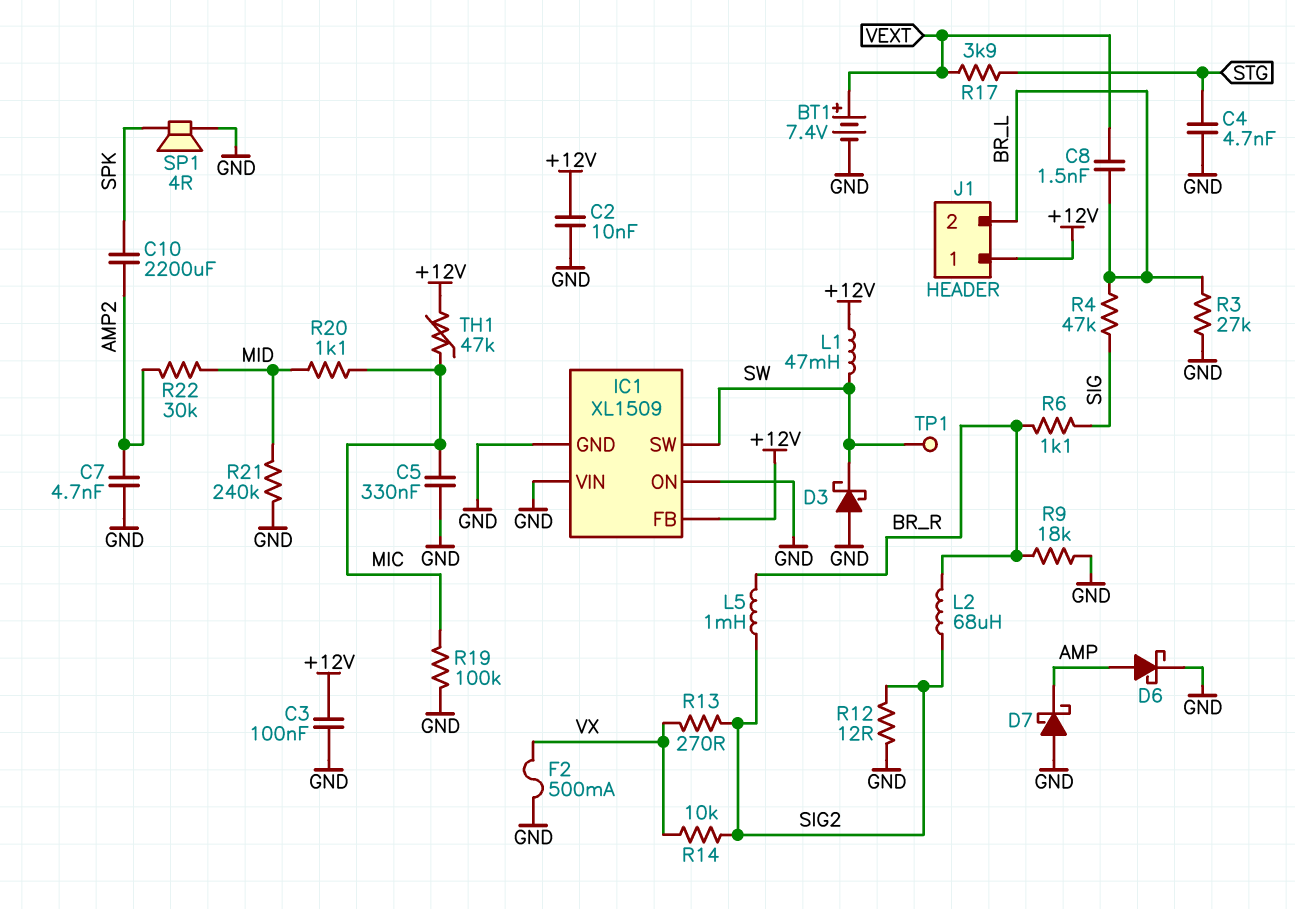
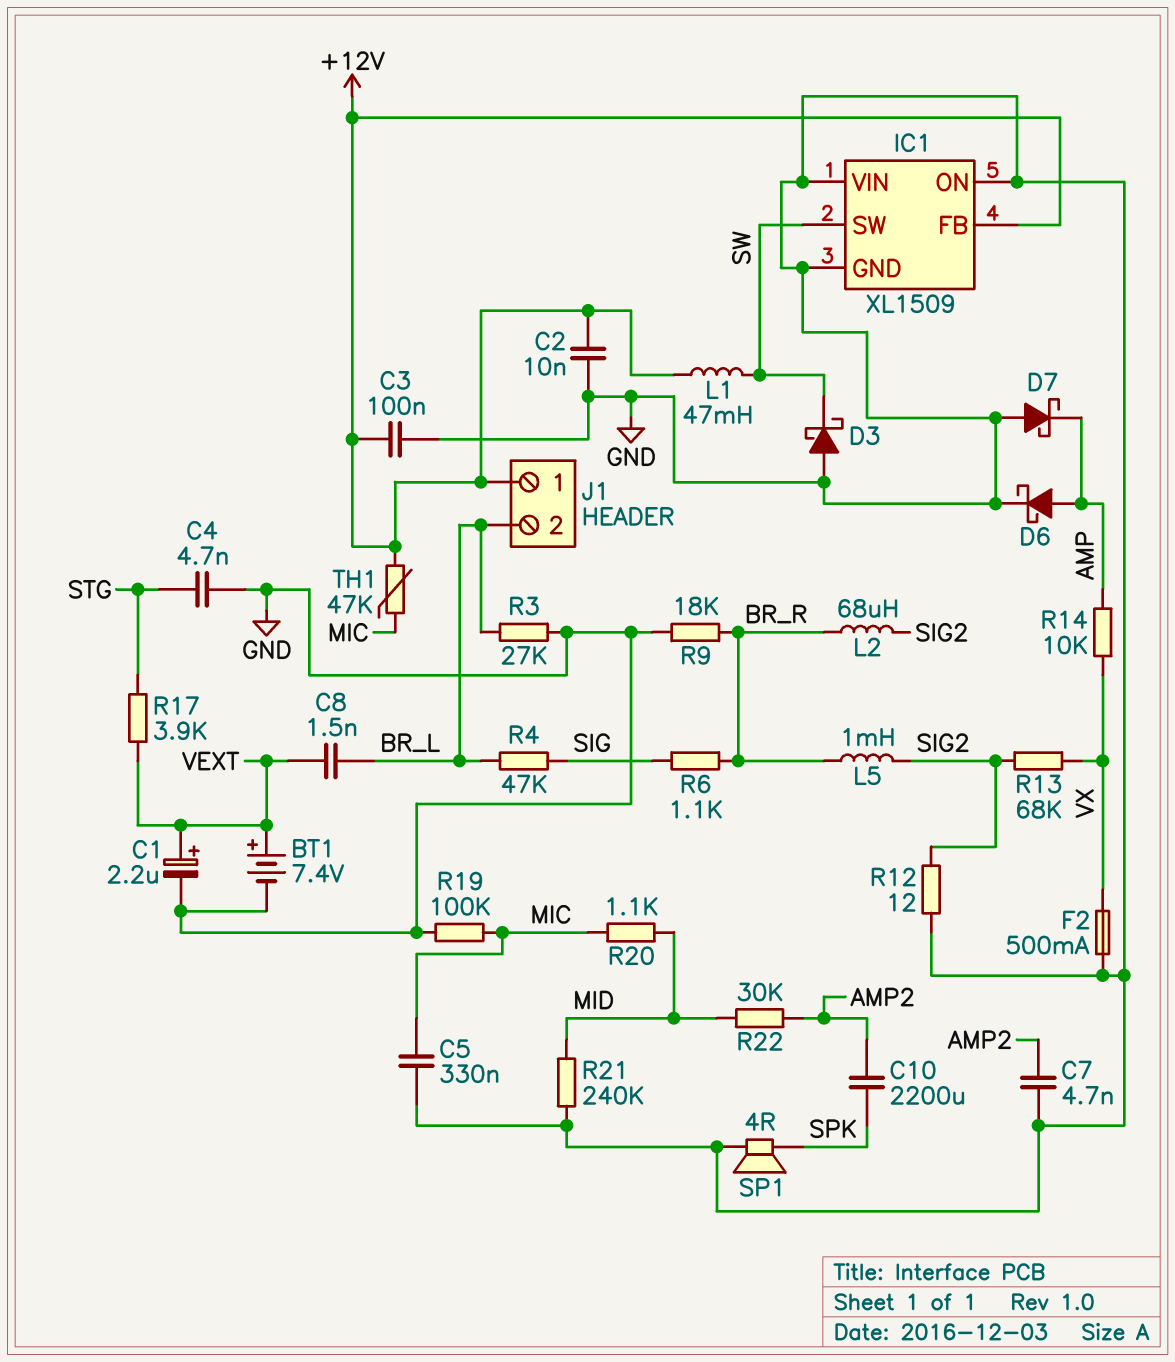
C1: none -> 2.2uF (plus VEXT, minus GND)
R13: 270 (SIG2, VX) -> 68k (SIG2, VX)
R14: 10k (SIG2, VX) -> 10k (AMP, VX)
TP1: test point (SW) -> none

